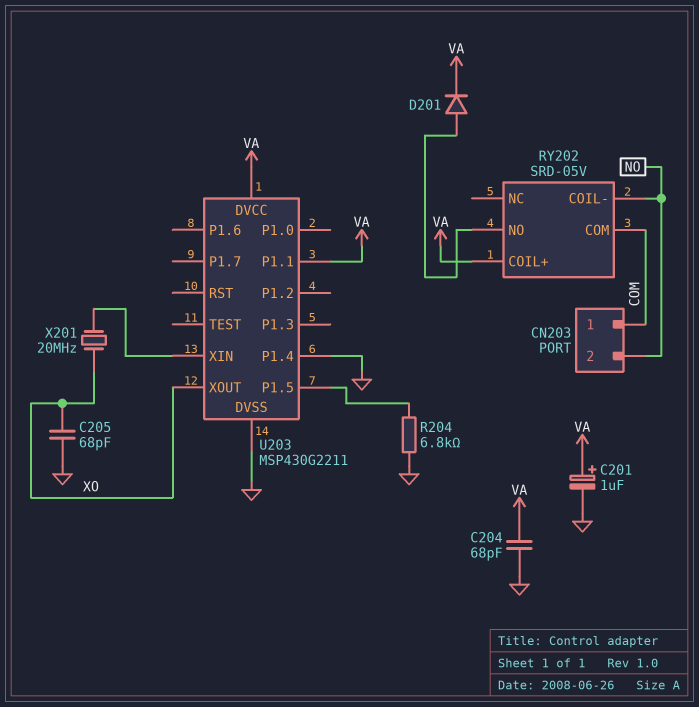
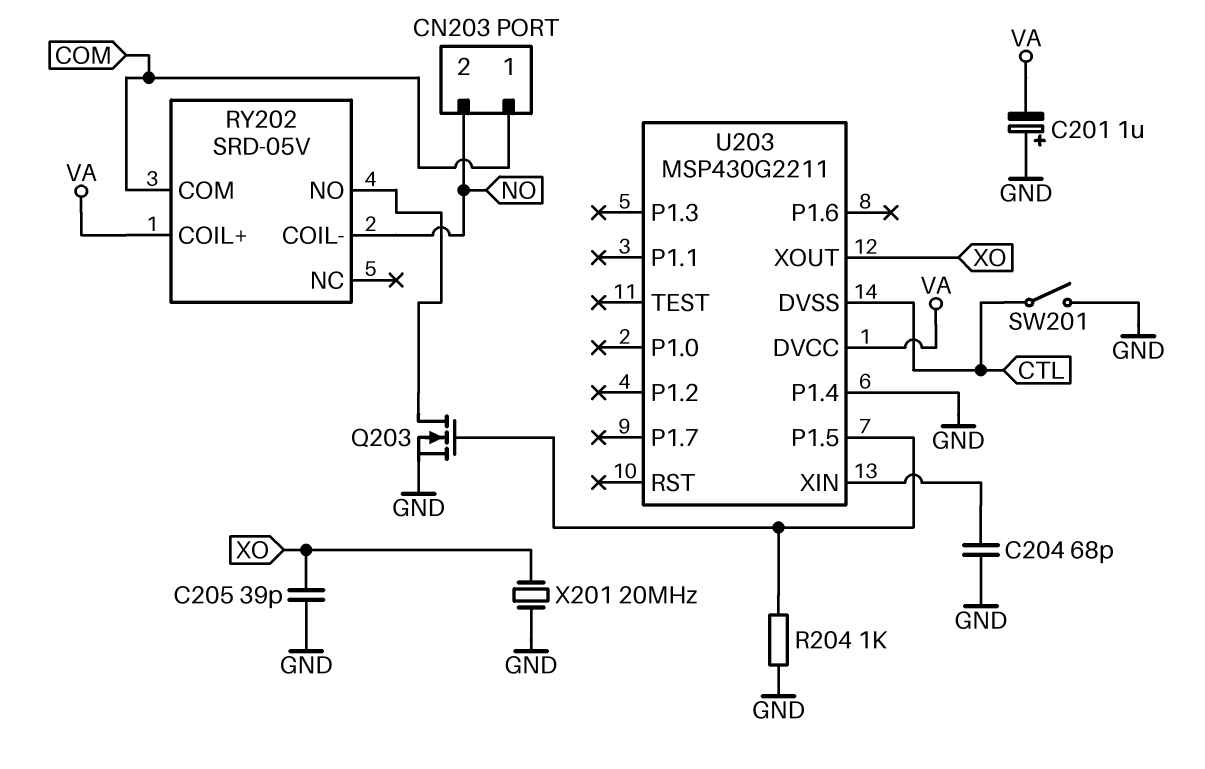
C201: 1uF (plus VA, minus GND) -> 1uF (plus GND, minus VA)
C204: 68pF (GND, VA) -> 68pF (GND, U203/XIN)
C205: 68pF (GND, XO) -> 39pF (GND, XO)
D201: diode (A RY202/NO, K VA) -> none
Q203: none -> NMOS (G U203/P1.5, D RY202/NO, S GND)
R204: 6.8k (GND, U203/P1.5) -> 1k (GND, U203/P1.5)
SW201: none -> switch (CTL, GND)
U203 pin DVSS: GND -> CTL
U203 pin P1.1: VA -> none
X201: 20MHz (U203/XIN, XO) -> 20MHz (GND, XO)

